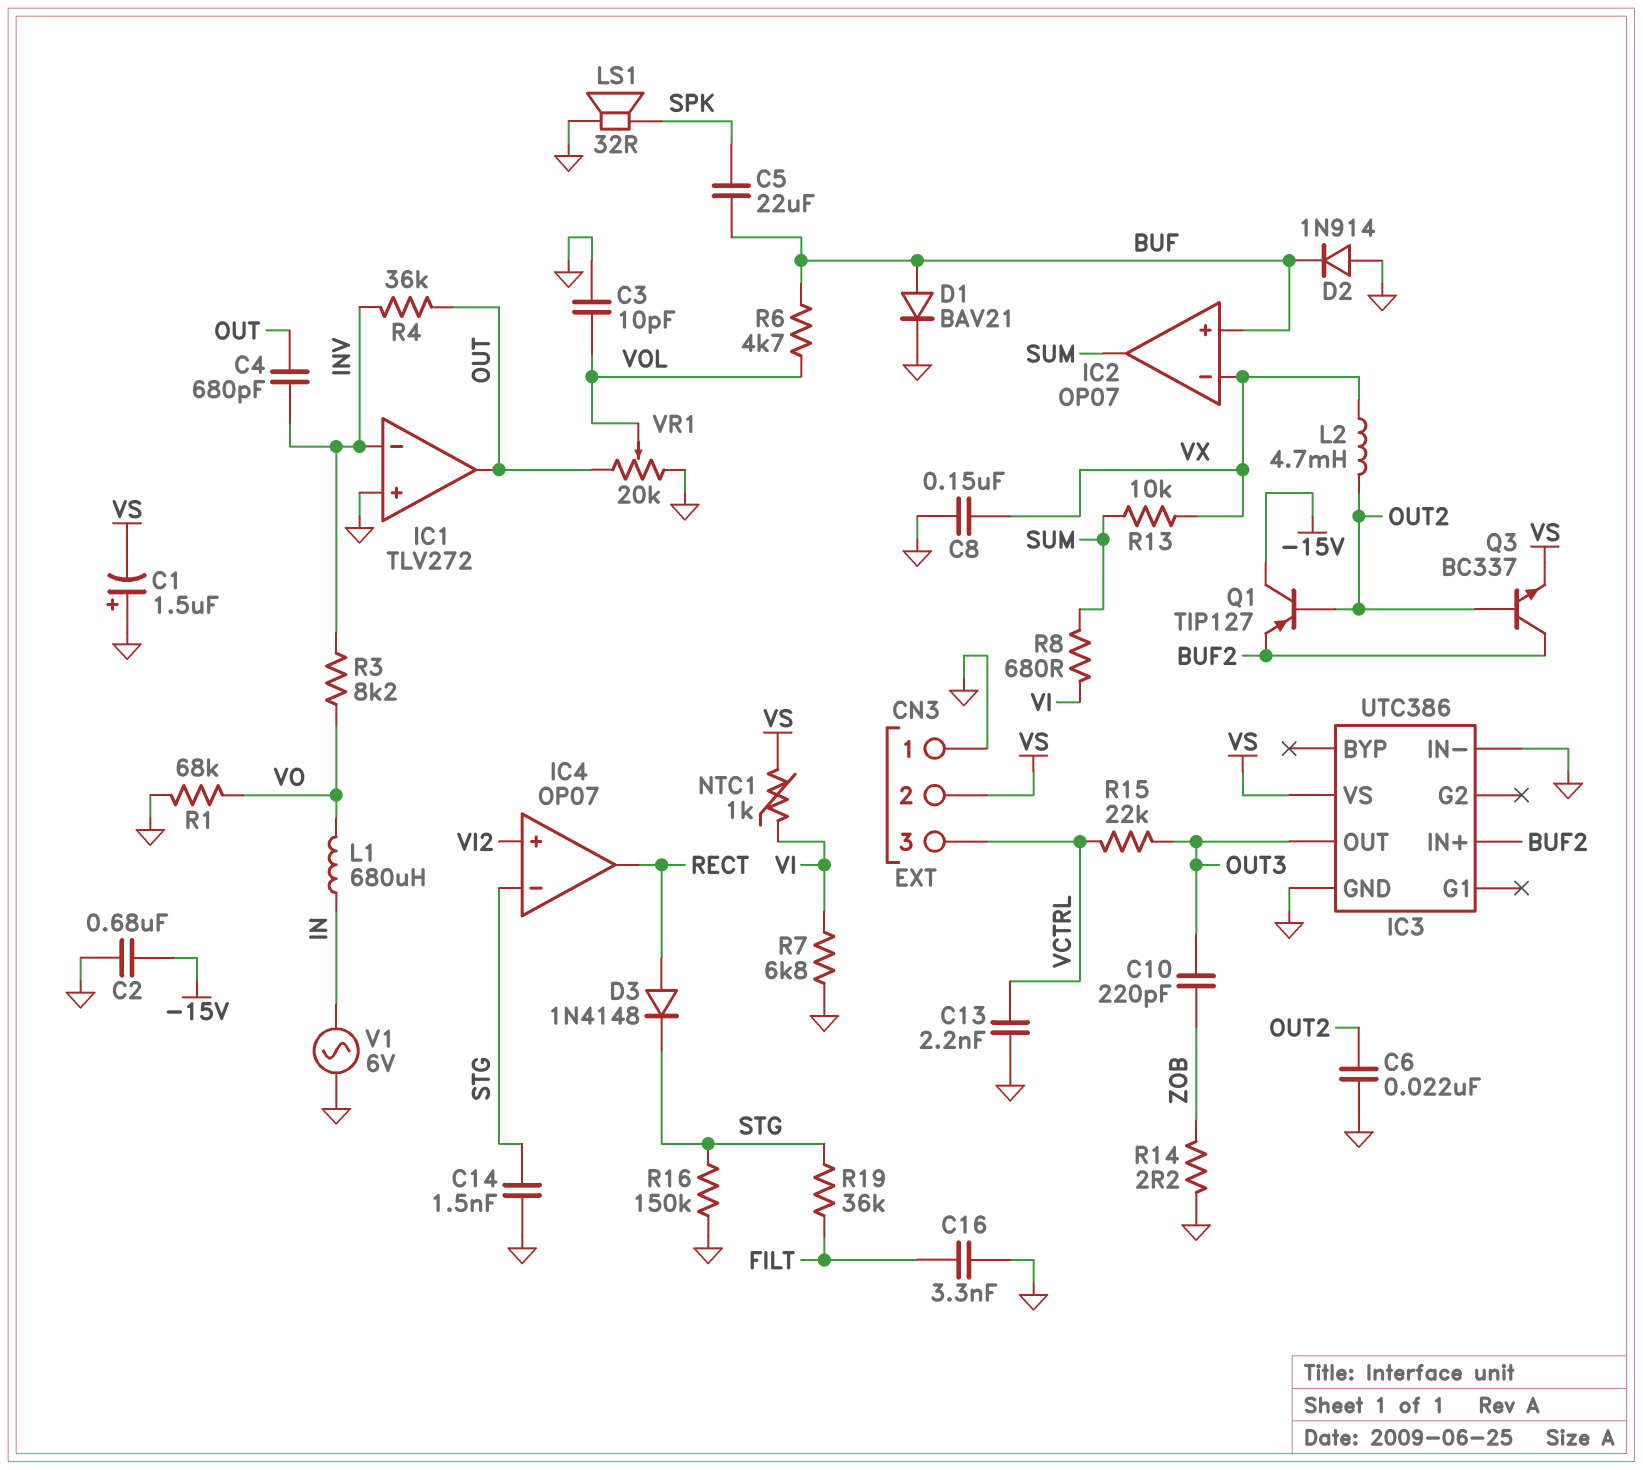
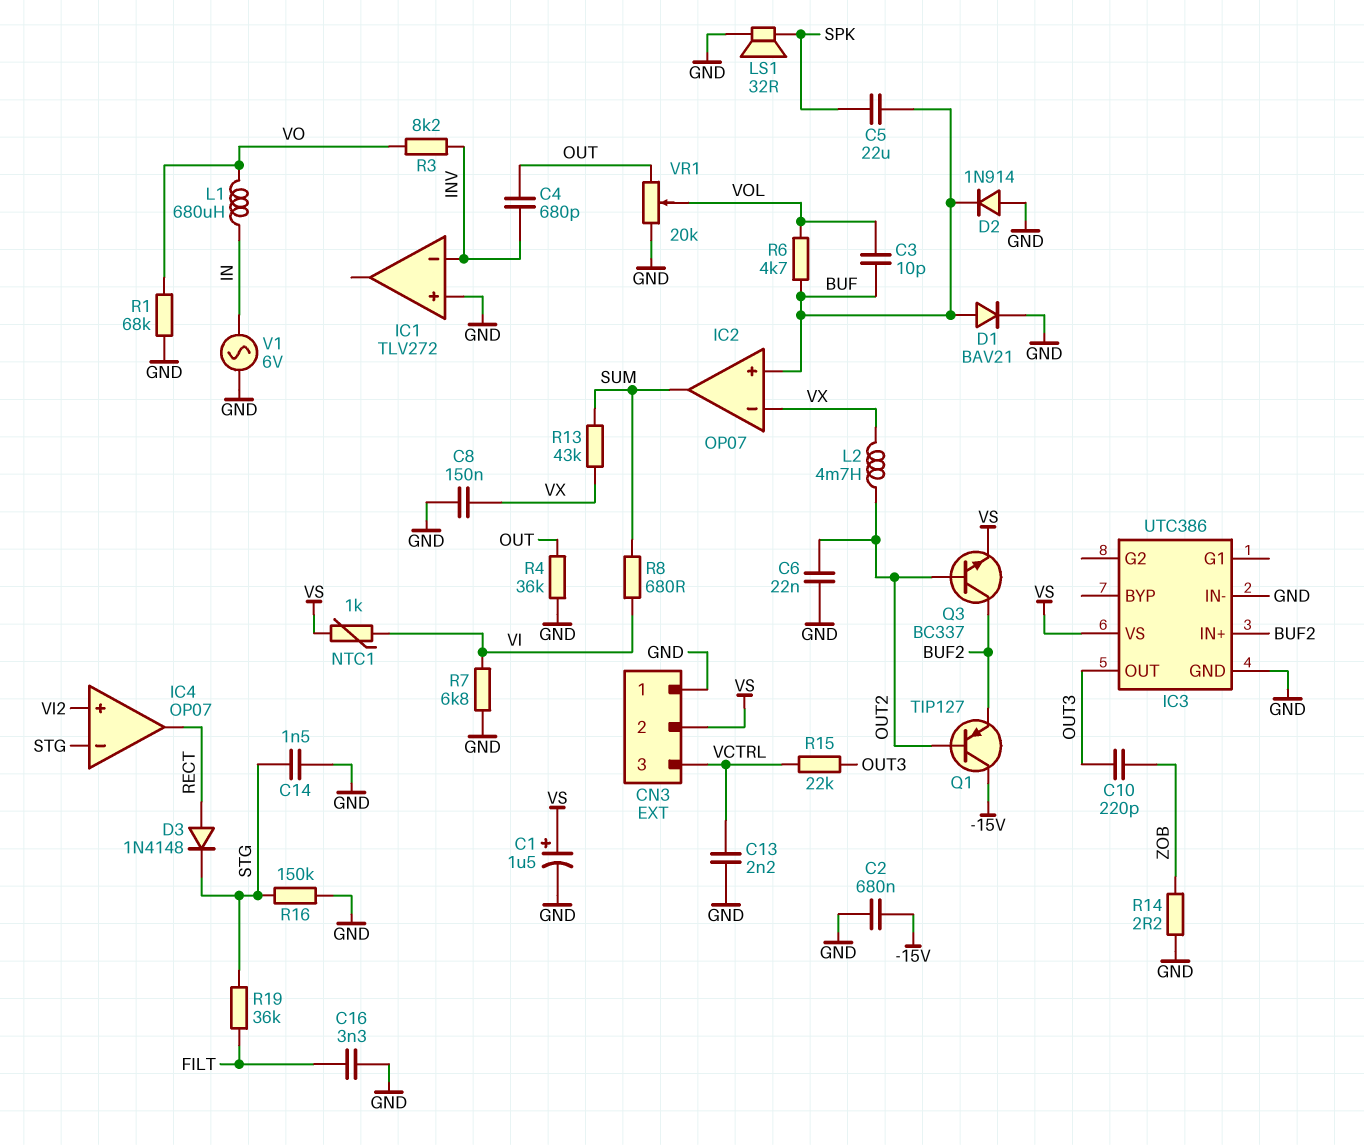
C1: 1.5uF (plus GND, minus VS) -> 1.5uF (plus VS, minus GND)
C3: 10pF (GND, VOL) -> 10pF (BUF, VOL)
IC1 pin out: OUT -> none
R4: 36k (INV, OUT) -> 36k (GND, OUT)
R13: 10k (SUM, VX) -> 43k (SUM, VX)

